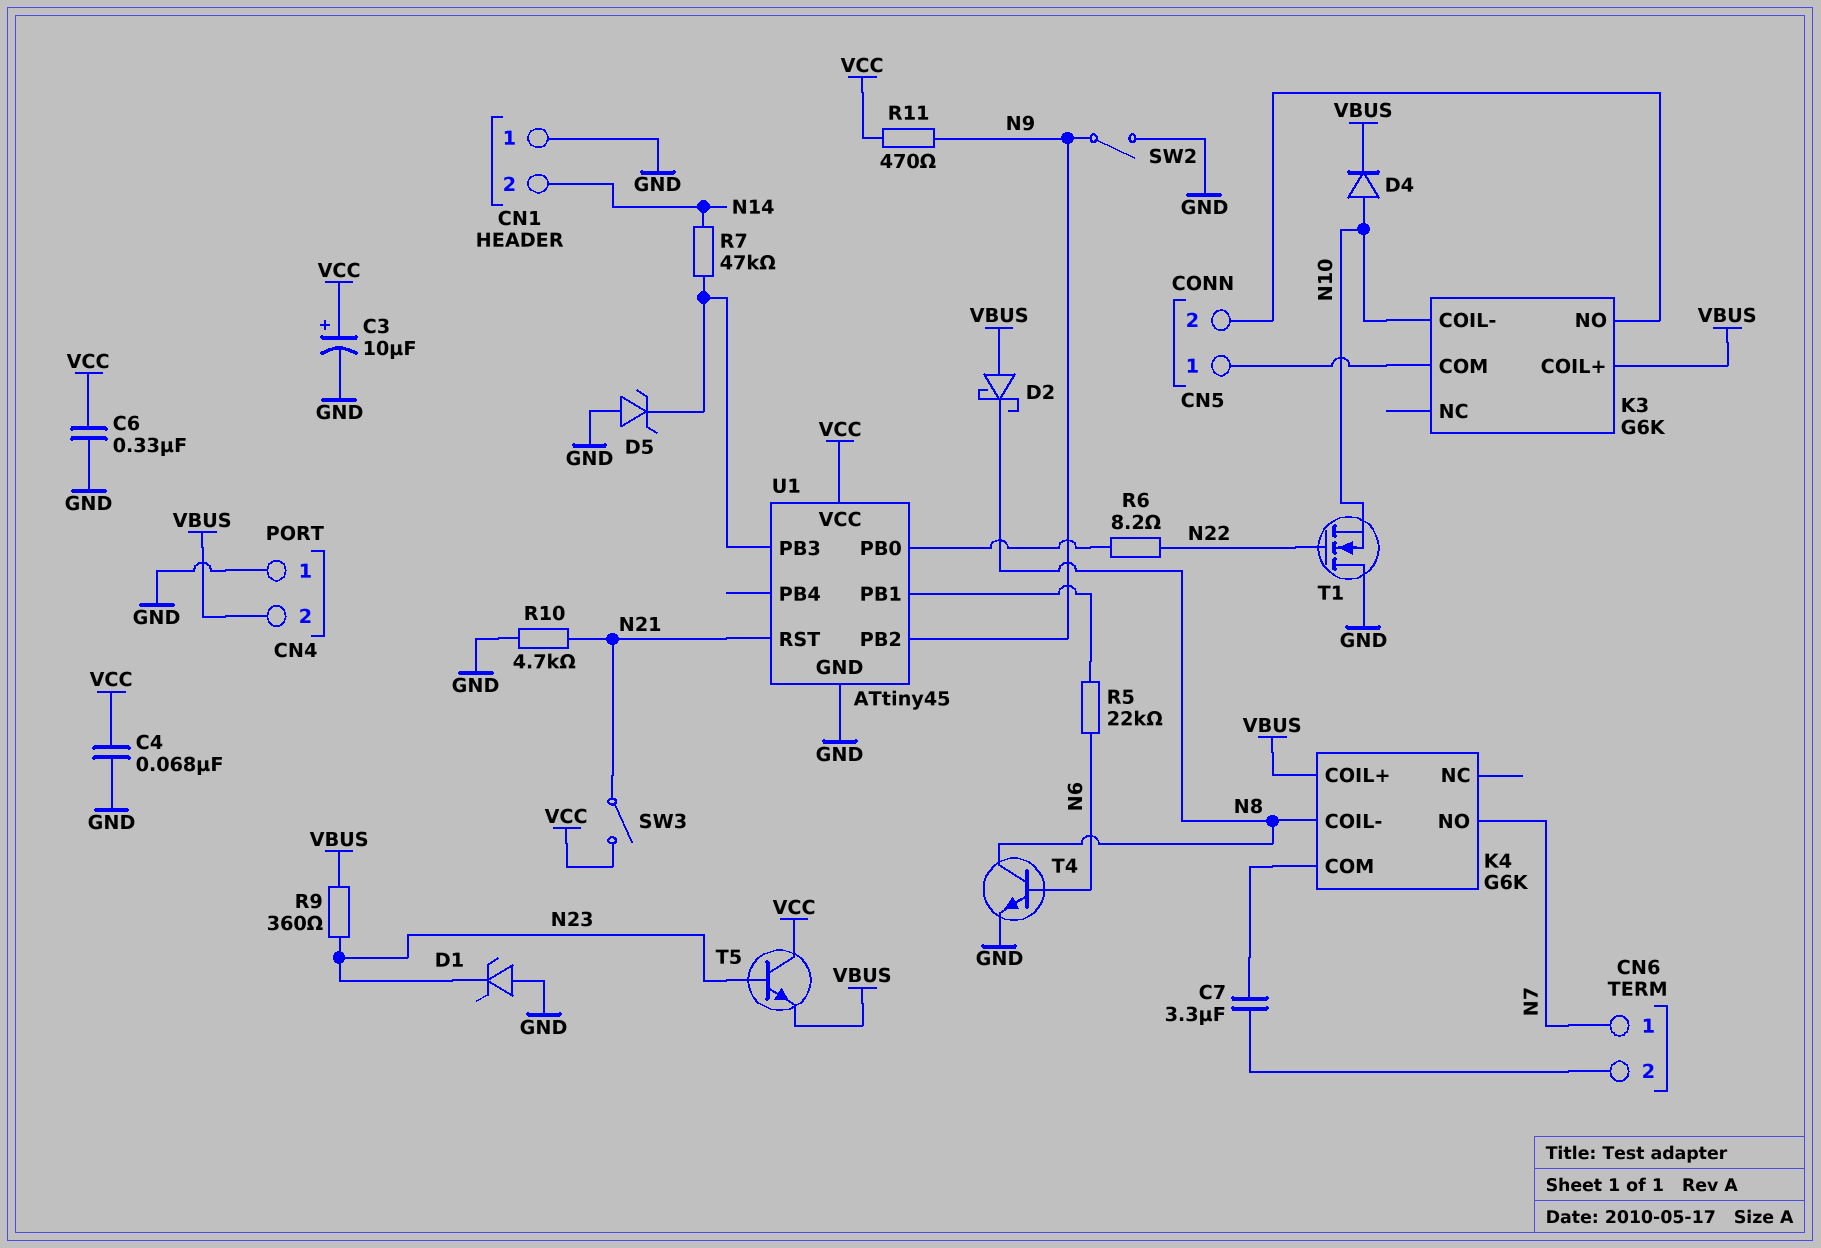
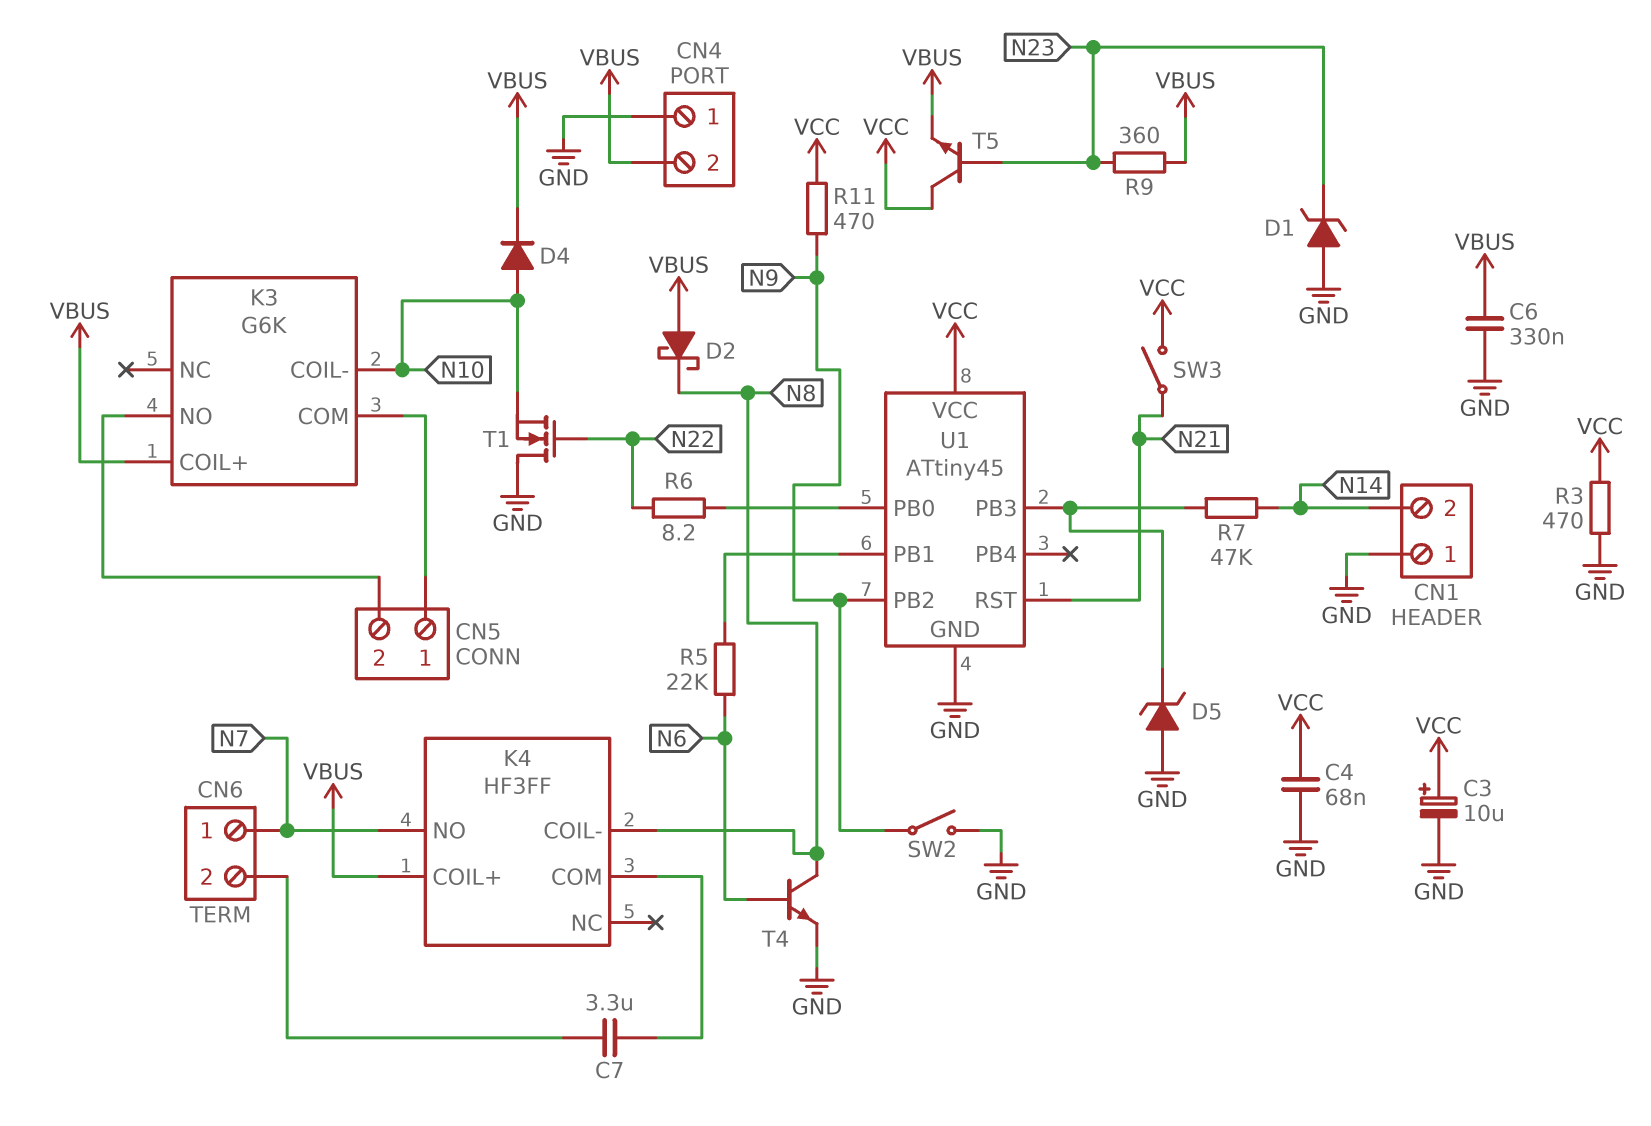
C6: 330nF (GND, VCC) -> 330nF (GND, VBUS)
K4: G6K -> HF3FF
R3: none -> 470 (GND, VCC)
R10: 4.7k (GND, N21) -> none

